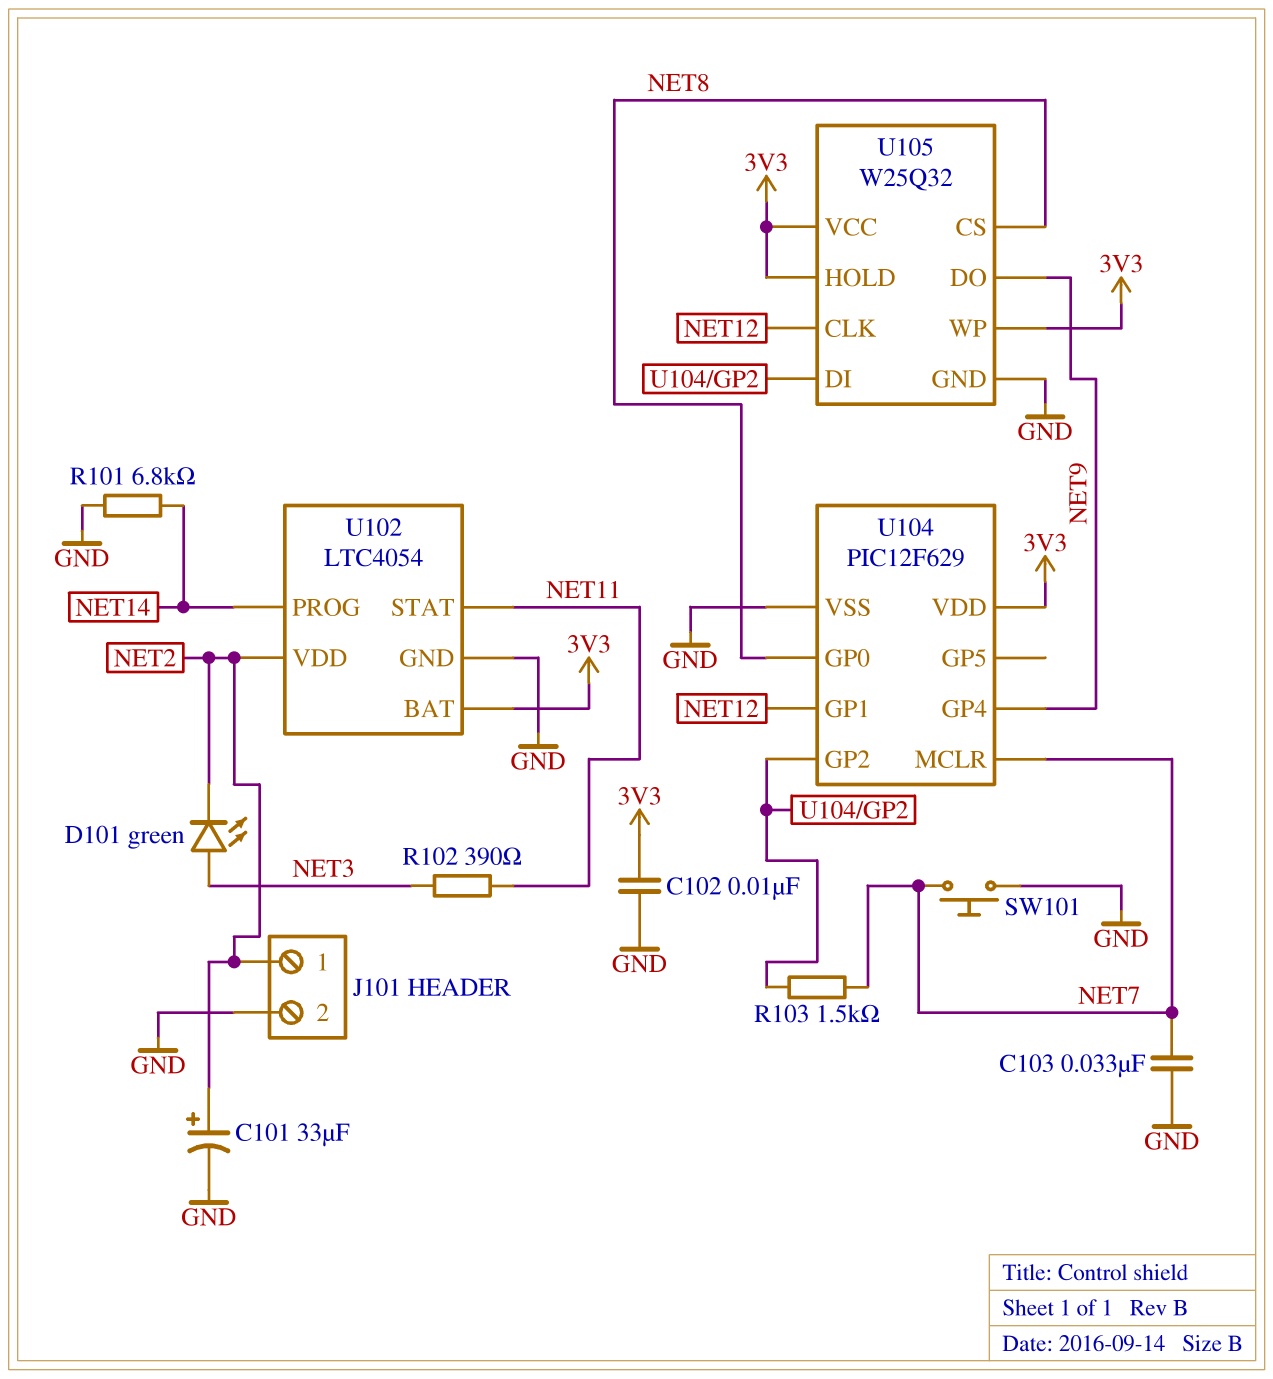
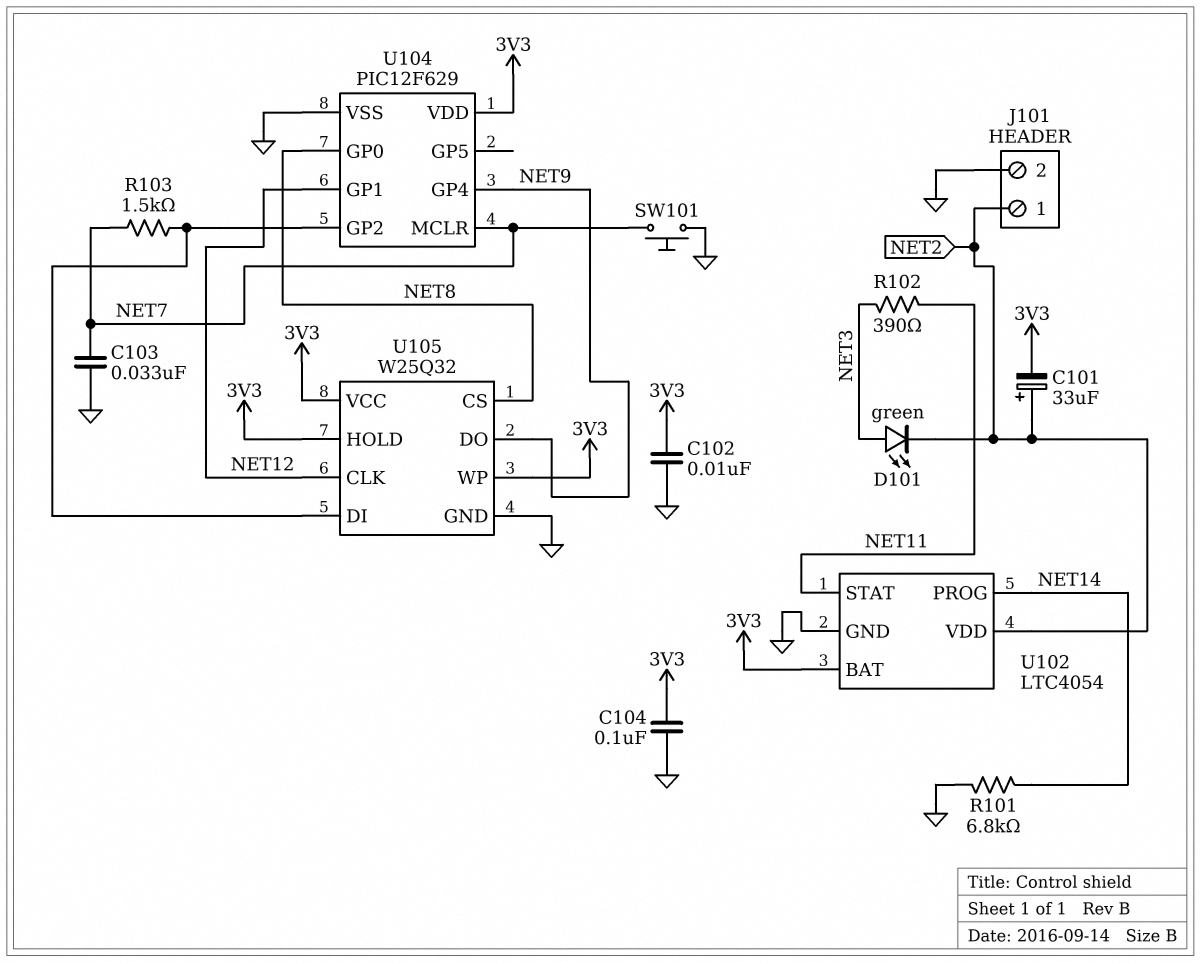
C101: 33uF (plus NET2, minus GND) -> 33uF (plus NET2, minus 3V3)
C104: none -> 100nF (3V3, GND)

